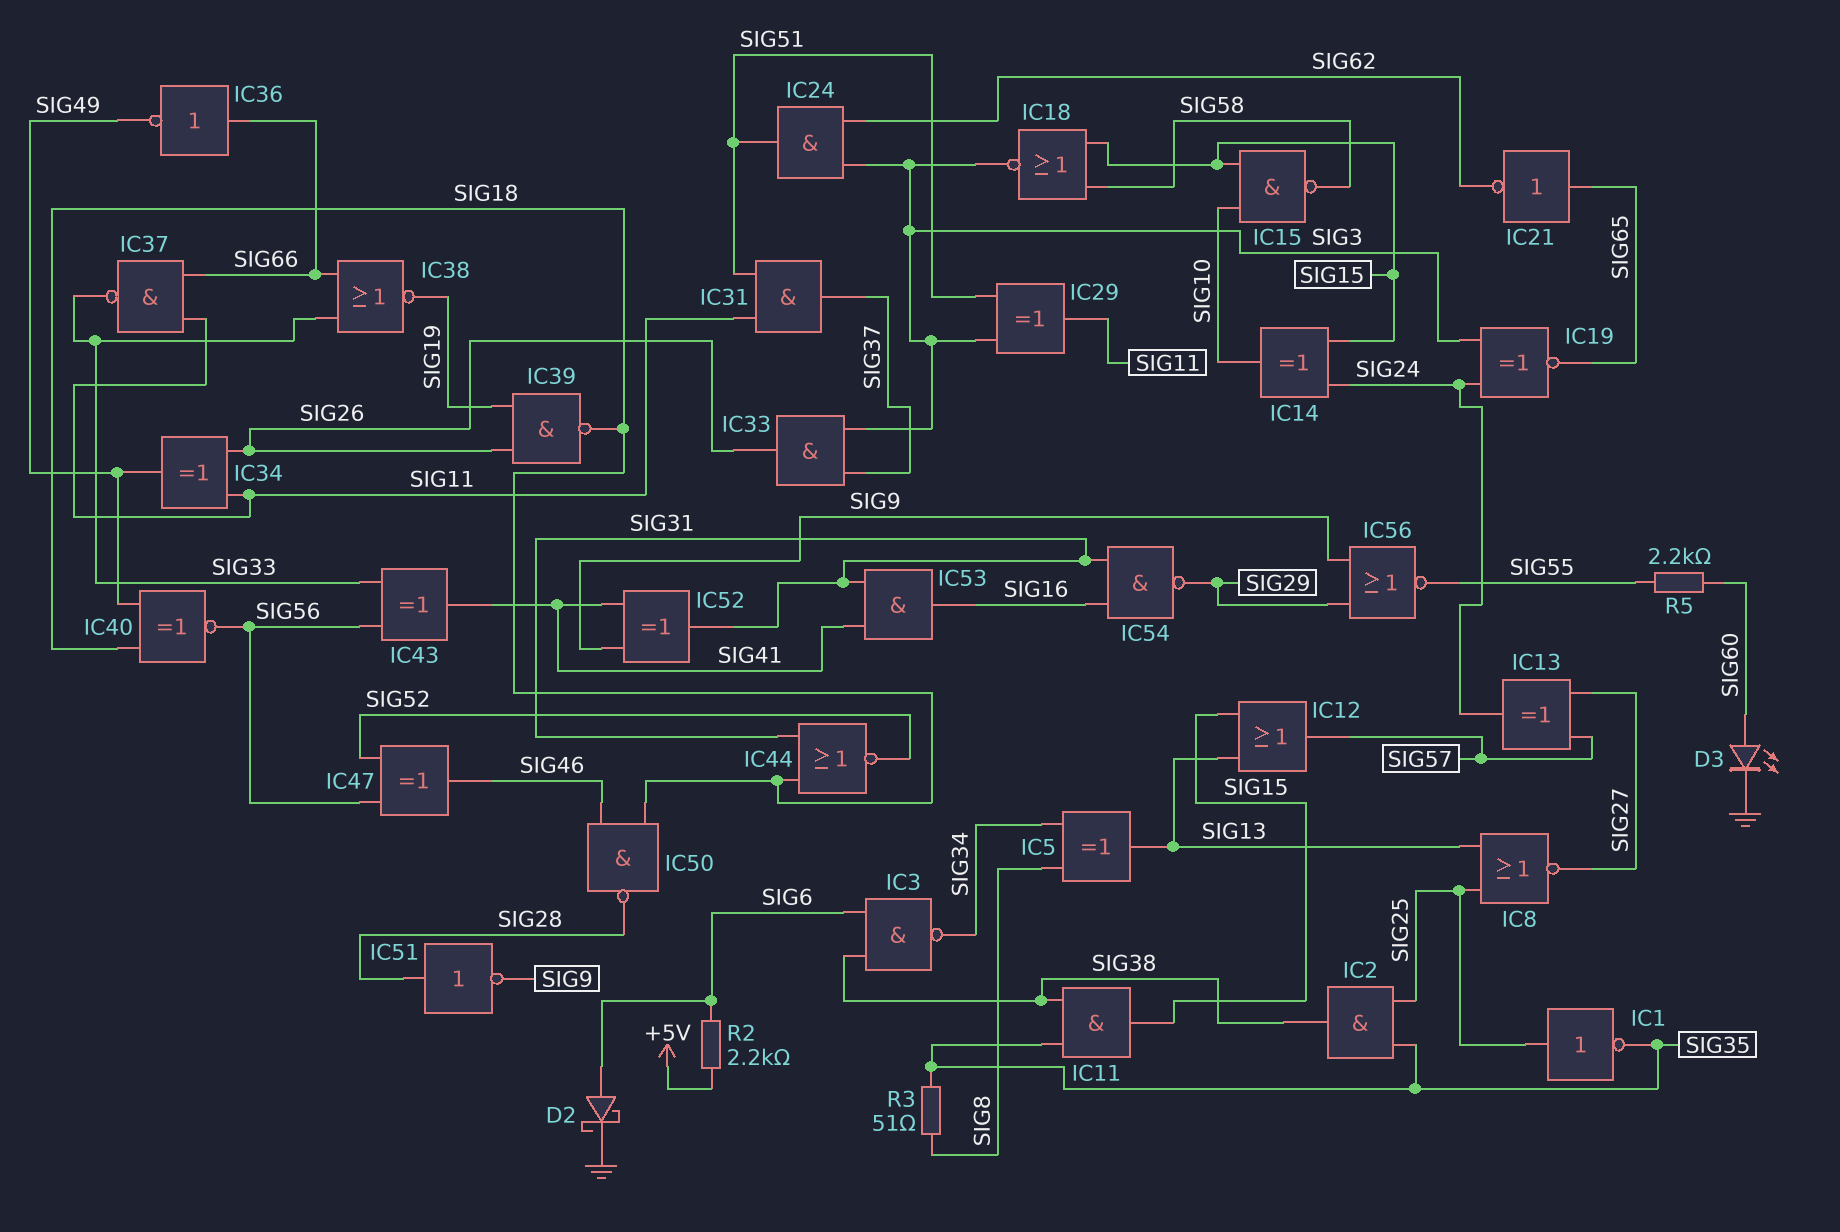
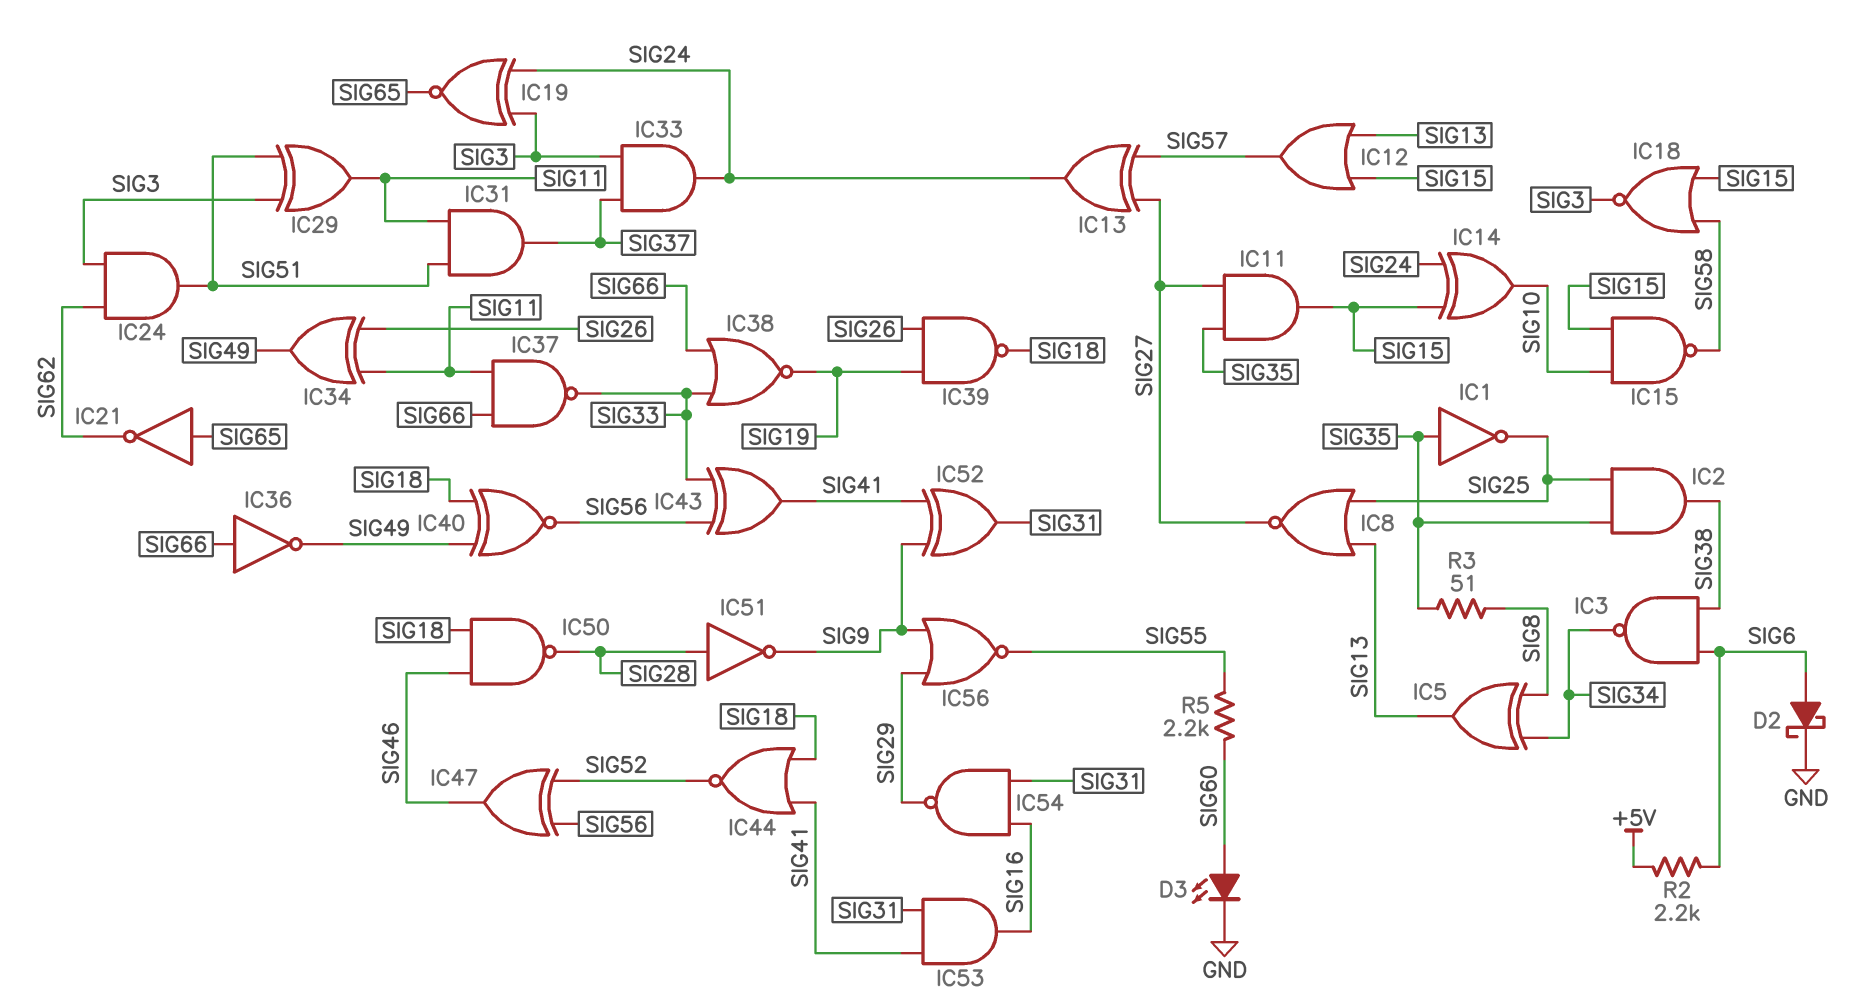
IC1: NOT (in SIG25, out SIG35) -> NOT (in SIG35, out SIG25)
IC11: AND (in SIG35, in SIG38, out SIG15) -> AND (in SIG27, in SIG35, out SIG15)
IC33: AND (in SIG3, in SIG37, out SIG26) -> AND (in SIG3, in SIG37, out SIG24)
IC44: NOR (in SIG18, in SIG31, out SIG52) -> NOR (in SIG18, in SIG41, out SIG52)

